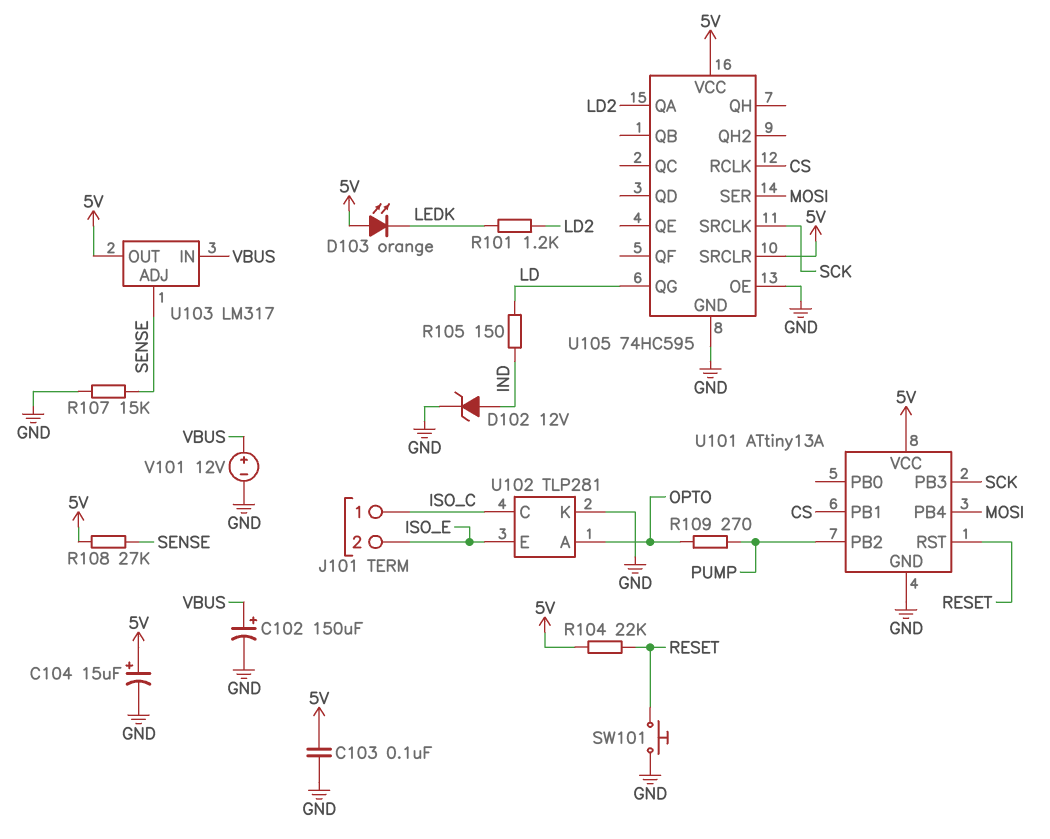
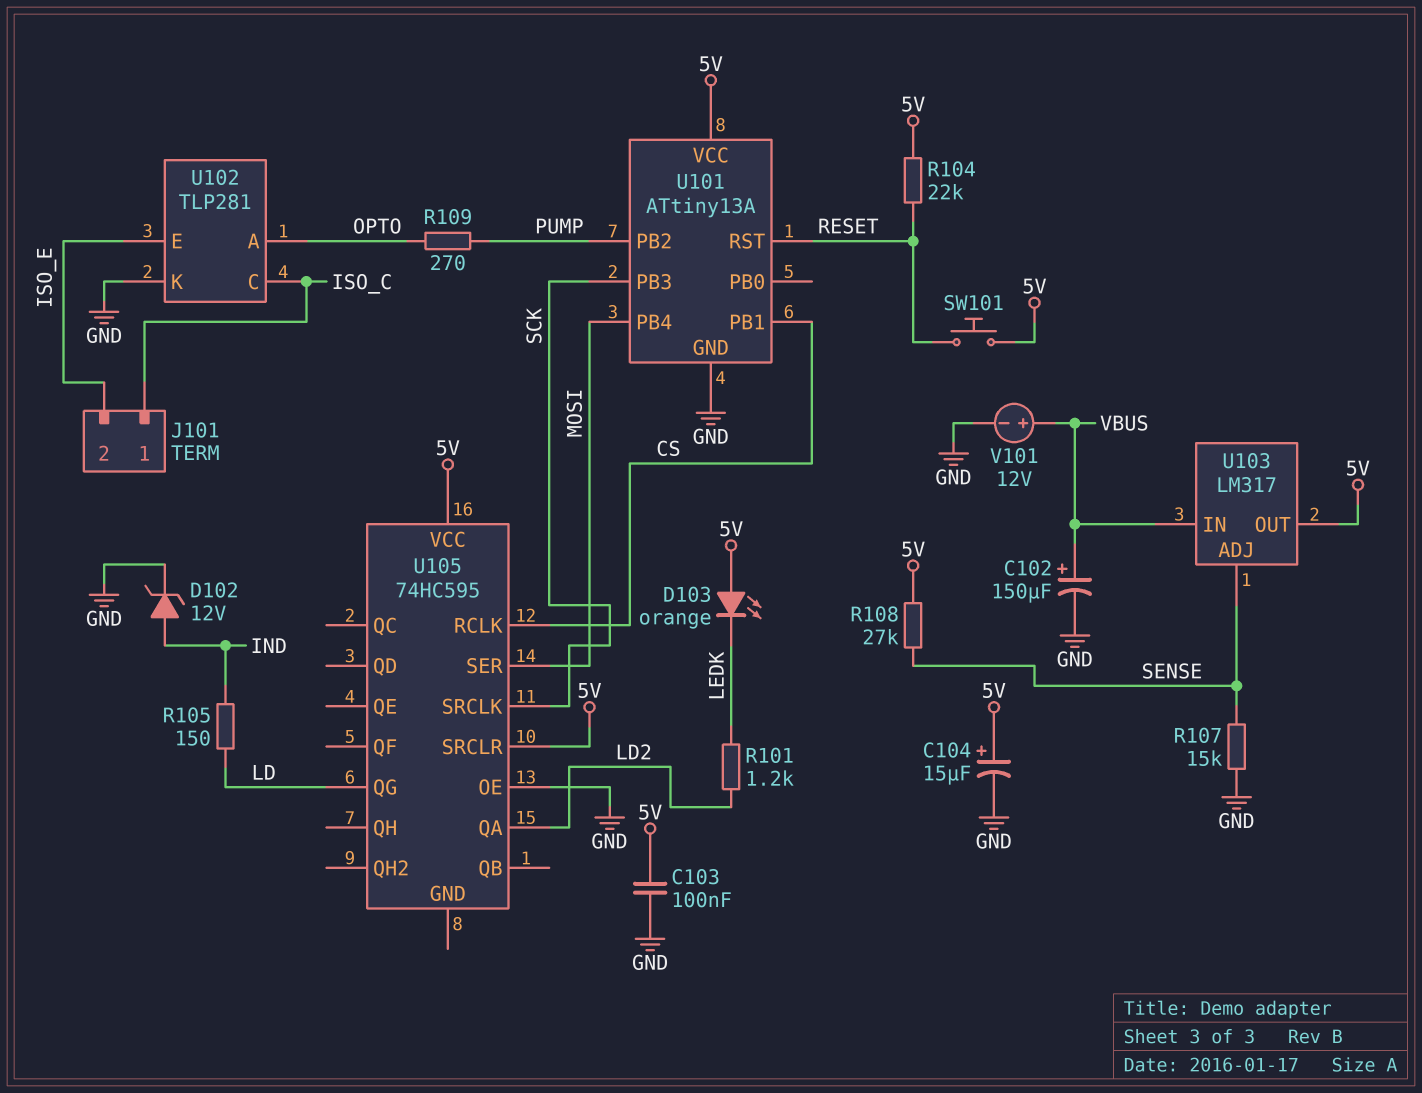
SW101: button (GND, RESET) -> button (5V, RESET)
U105 pin GND: GND -> none

